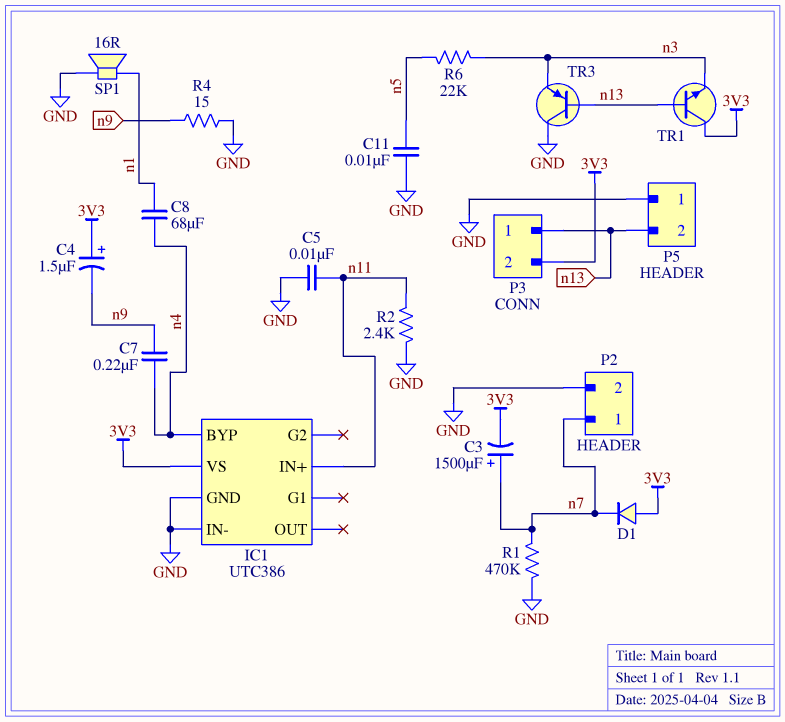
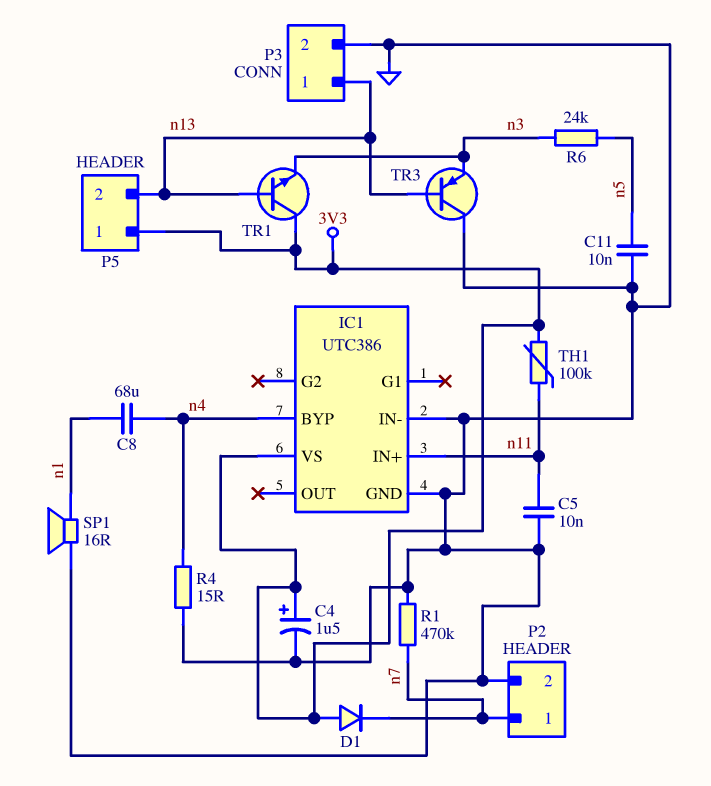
C3: 1500uF (plus n7, minus 3V3) -> none
C4: 1.5uF (plus 3V3, minus n9) -> 1.5uF (plus 3V3, minus GND)
C7: 220nF (n4, n9) -> none
P3 pin 2: 3V3 -> GND
P5 pin 1: GND -> 3V3
R2: 2.4k (GND, n11) -> none
R4: 15 (GND, n9) -> 15 (GND, n4)
R6: 22k (n3, n5) -> 24k (n3, n5)
TH1: none -> 100k (3V3, n11)

